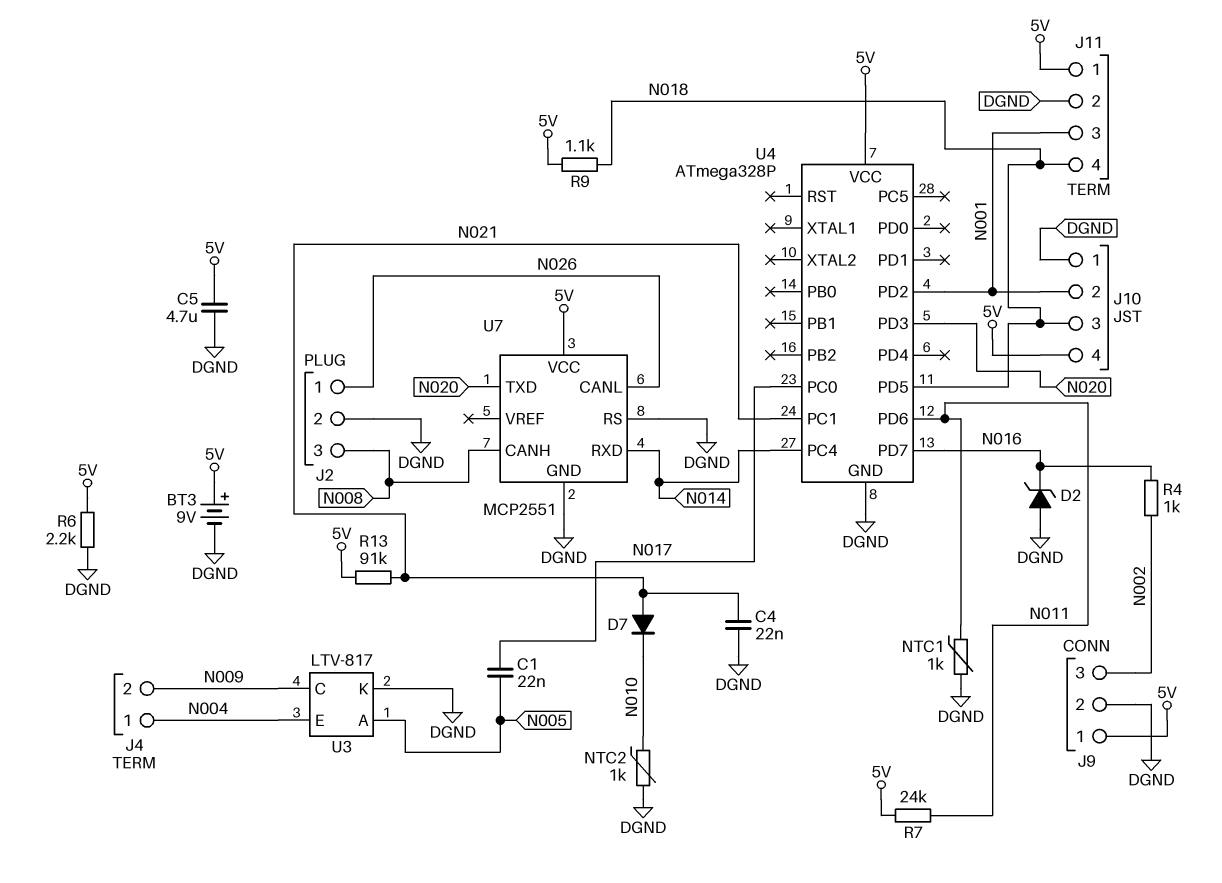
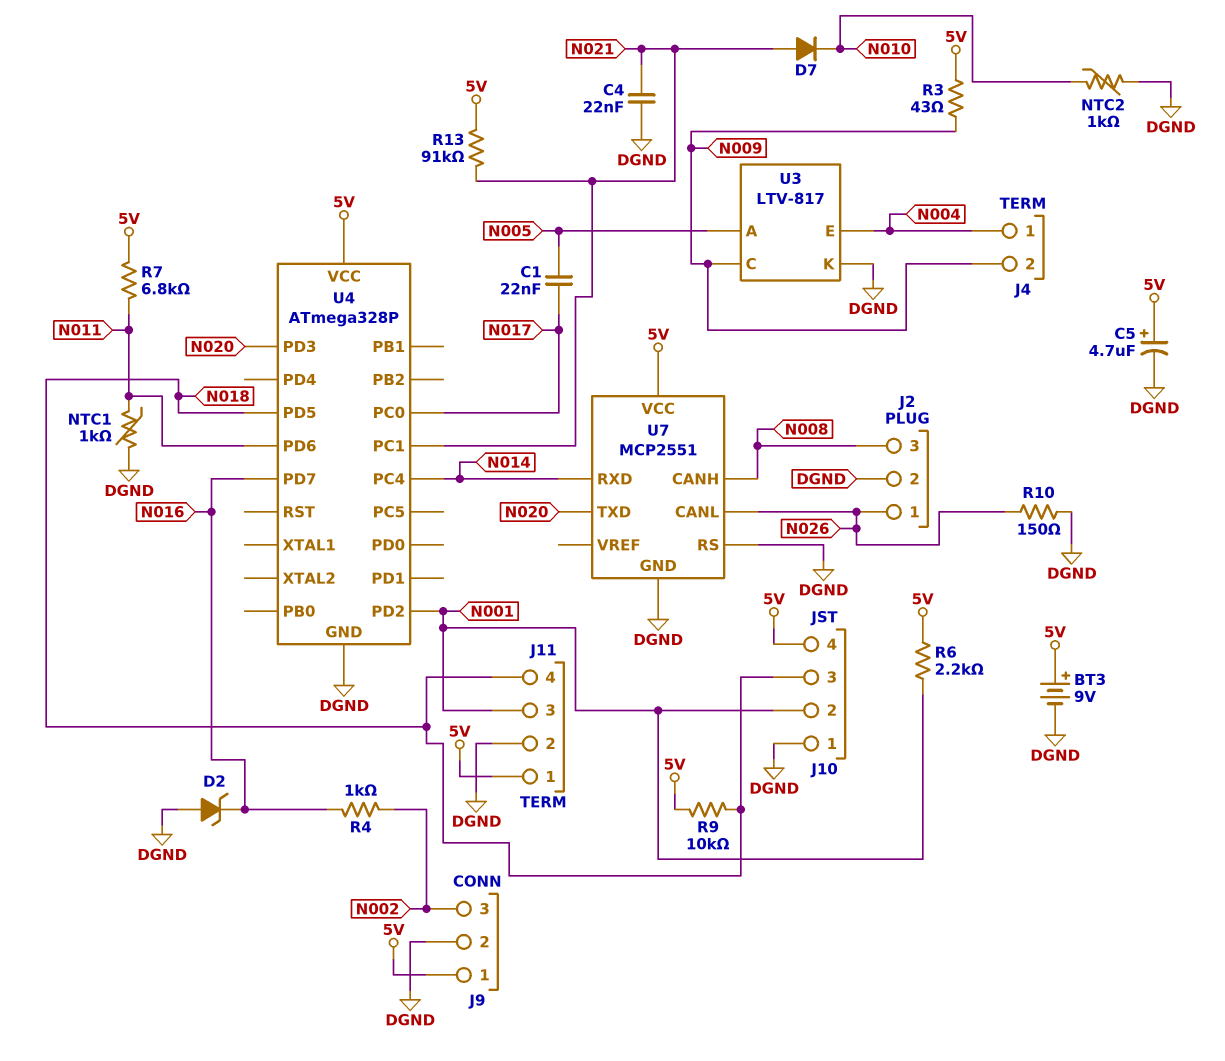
C5: 4.7uF (5V, DGND) -> 4.7uF (plus 5V, minus DGND)
R3: none -> 43 (5V, N009)
R6: 2.2k (5V, DGND) -> 2.2k (5V, N001)
R7: 24k (5V, N011) -> 6.8k (5V, N011)
R9: 1.1k (5V, N018) -> 10k (5V, N018)
R10: none -> 150 (DGND, N026)

